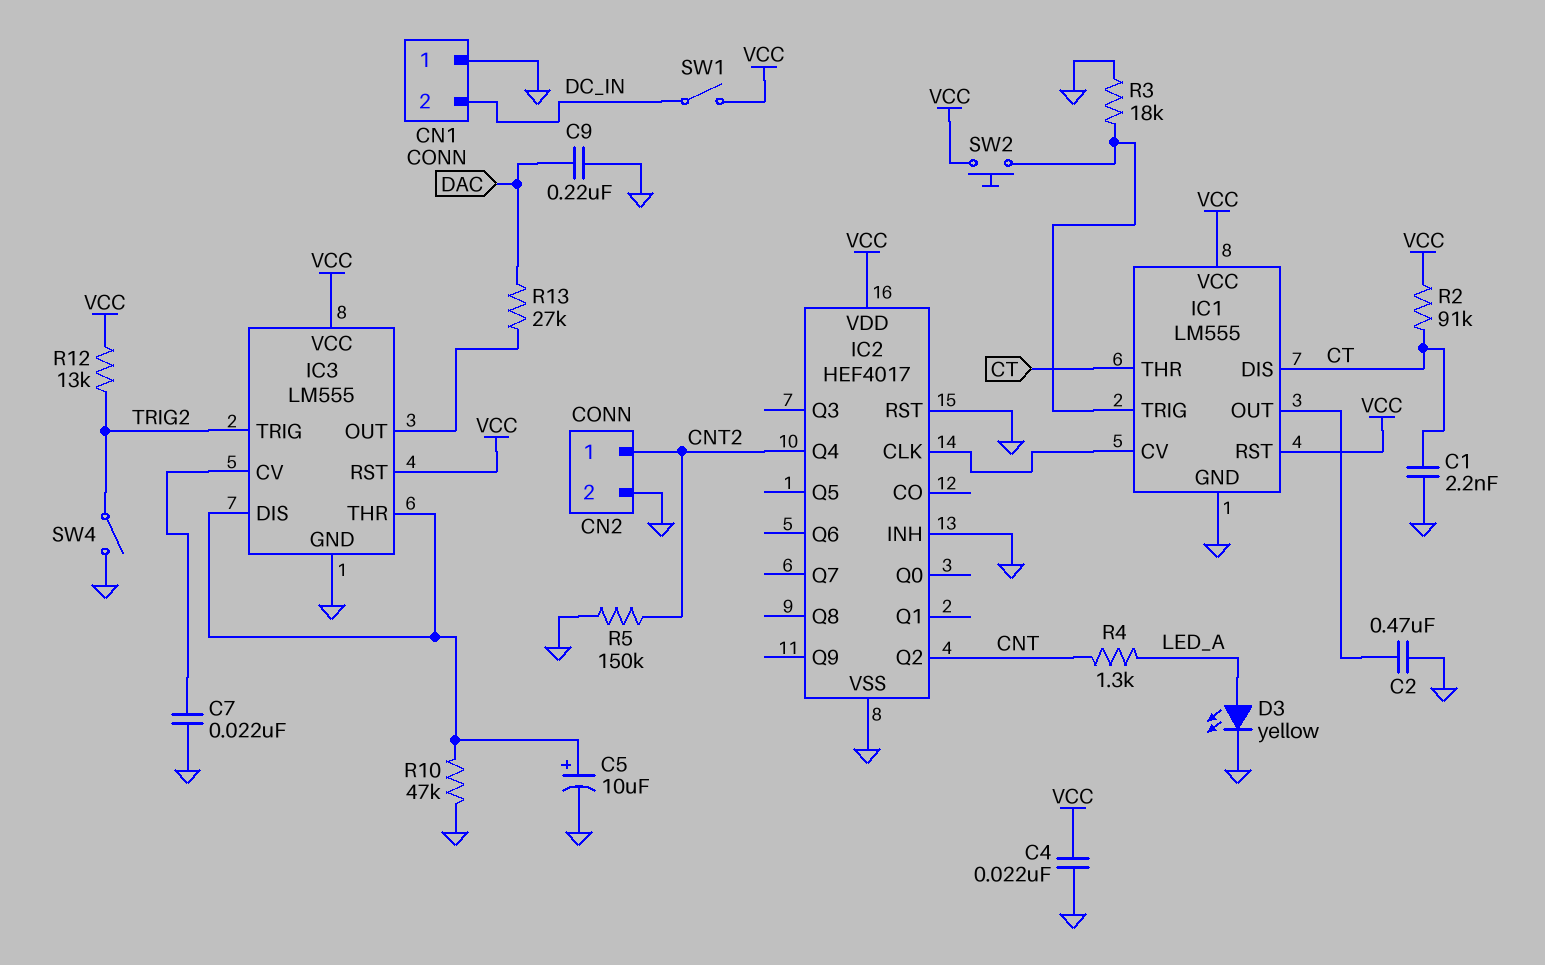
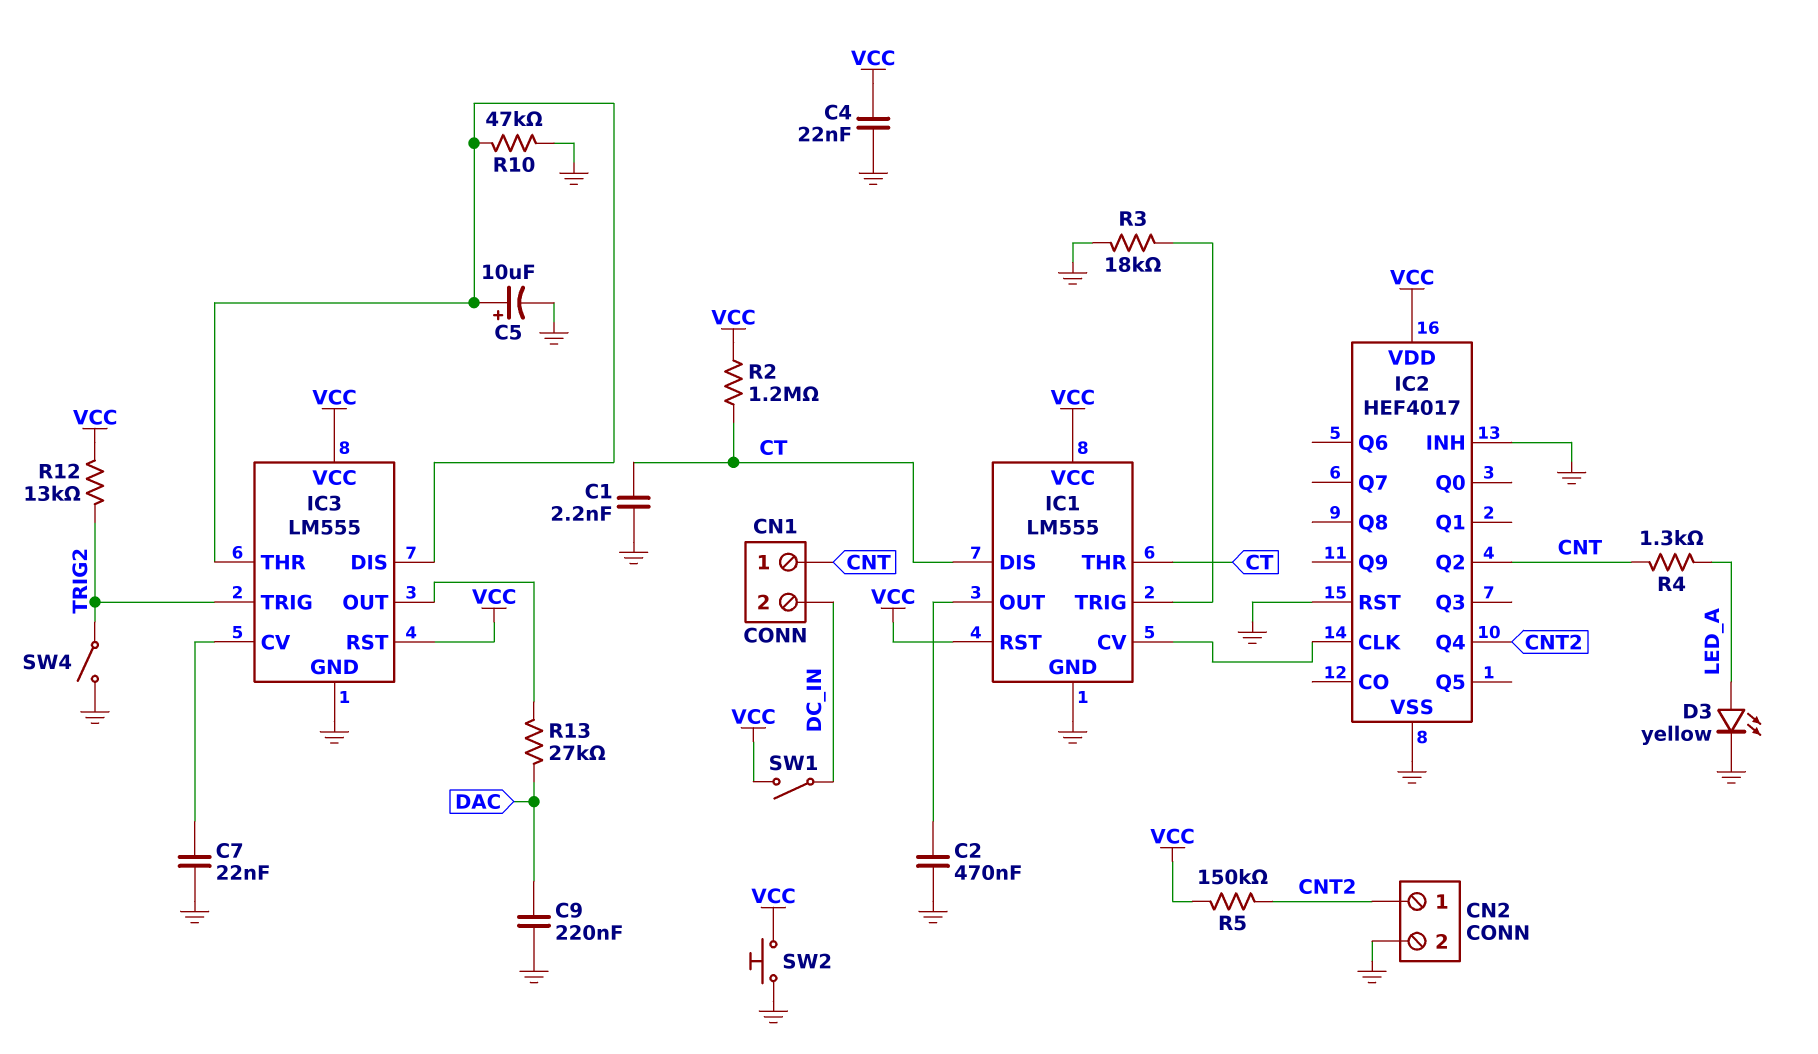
CN1 pin 1: GND -> CNT
R2: 91k (CT, VCC) -> 1.2M (CT, VCC)
R5: 150k (CNT2, GND) -> 150k (CNT2, VCC)
SW2: button (IC1/TRIG, VCC) -> button (GND, VCC)

